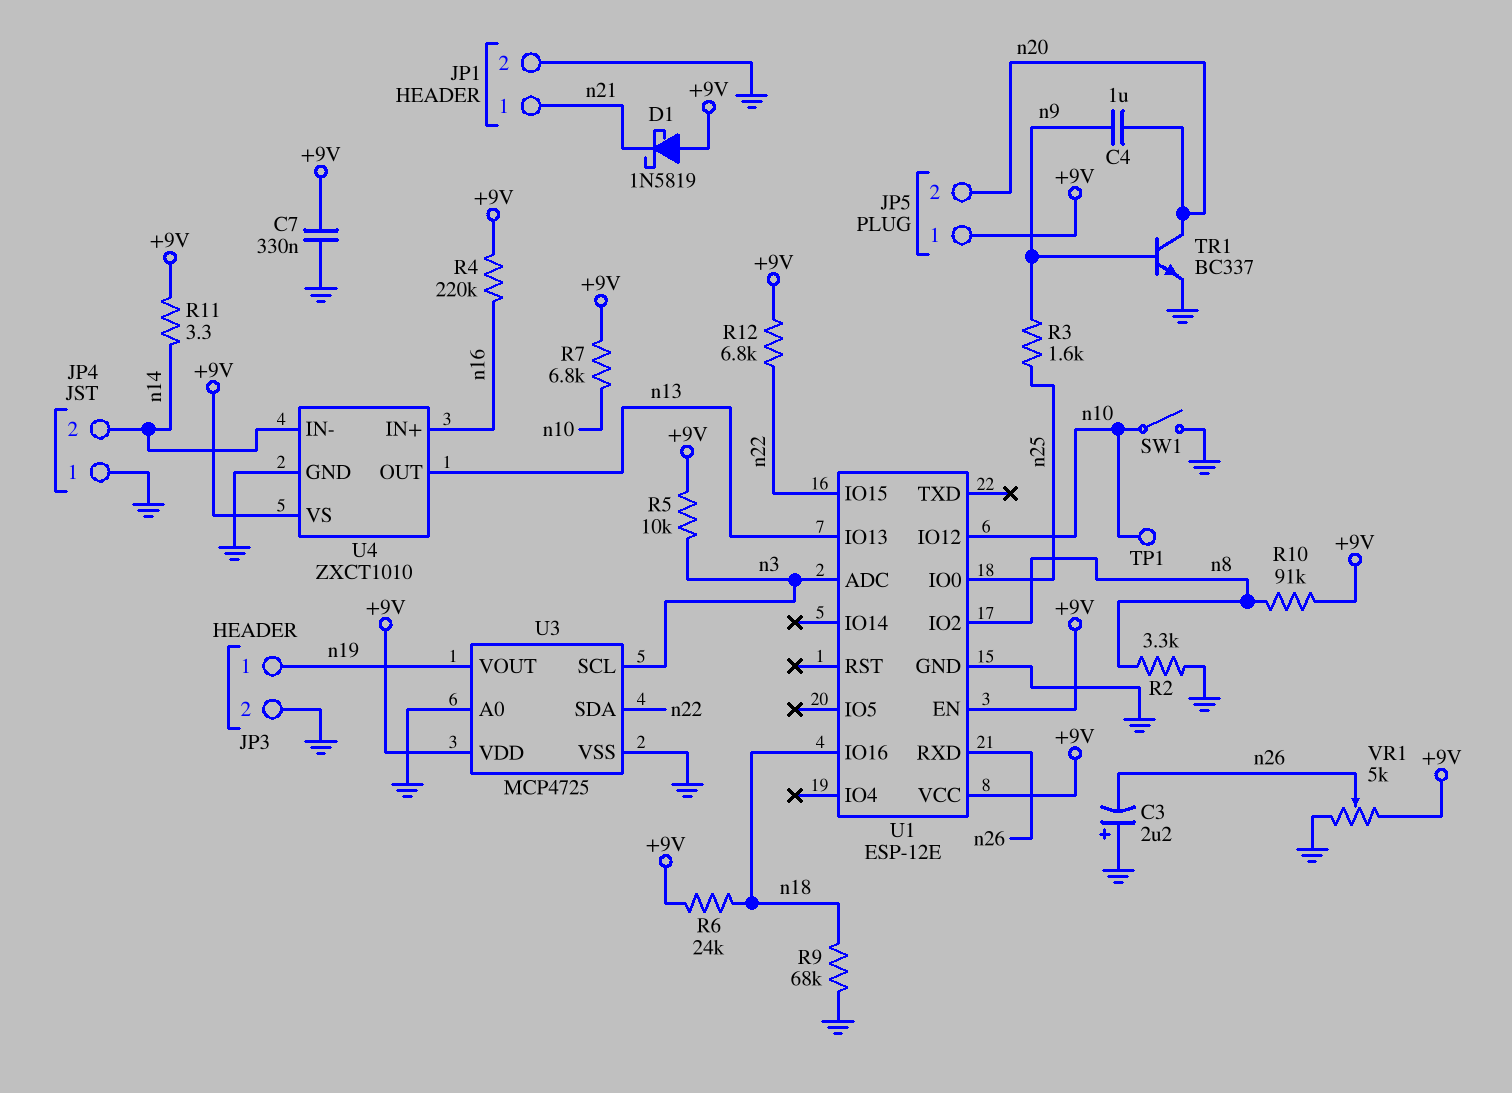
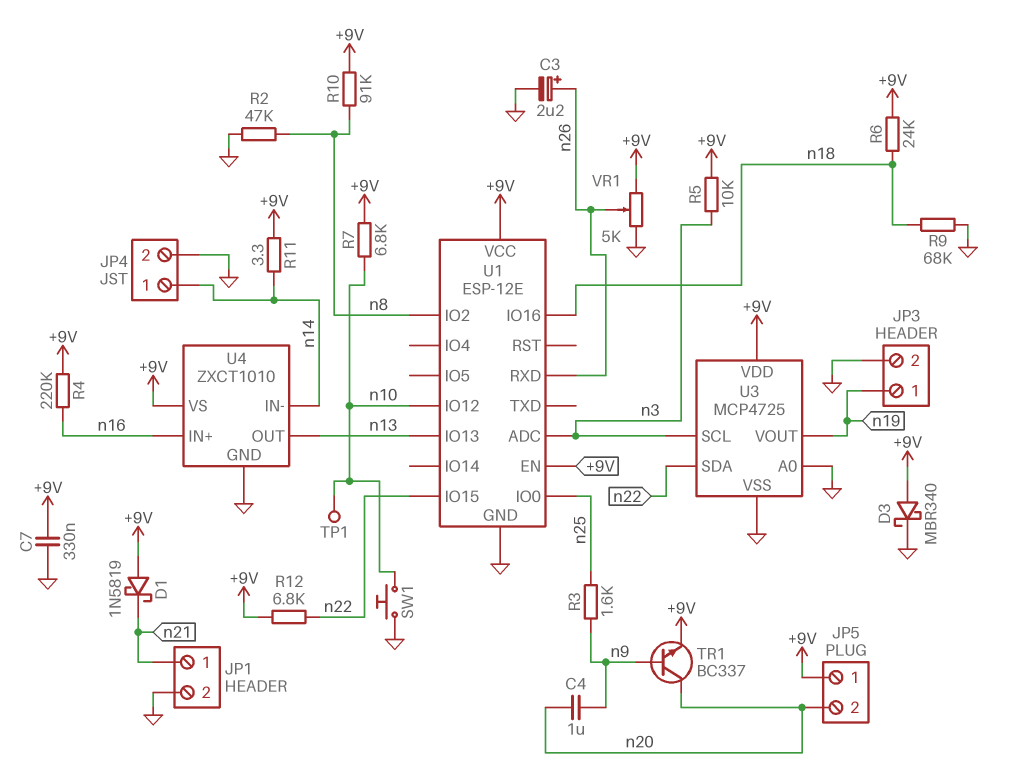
C3: 2.2uF (plus GND, minus n26) -> 2.2uF (plus n26, minus GND)
D3: none -> schottky MBR340 (A +9V, K GND)
JP4 pin 1: GND -> n14
JP4 pin 2: n14 -> GND
R2: 3.3k (GND, n8) -> 47k (GND, n8)
SW1: switch (GND, n10) -> button (GND, n10)
TR1: NPN BC337 (B n9, C n20, E GND) -> NPN BC337 (B n9, C n20, E +9V)

